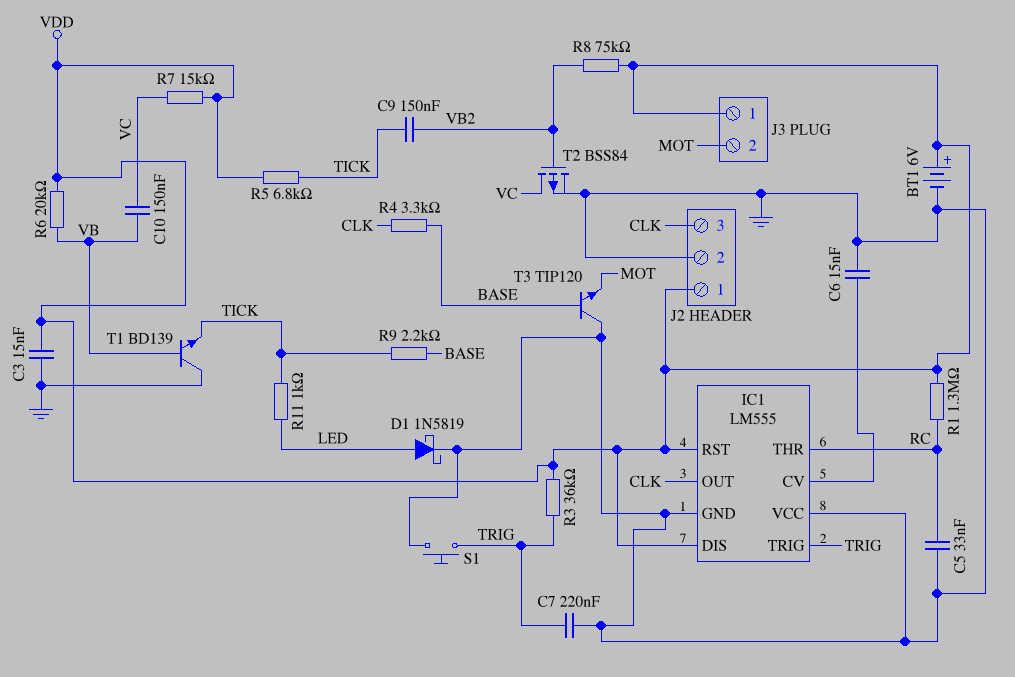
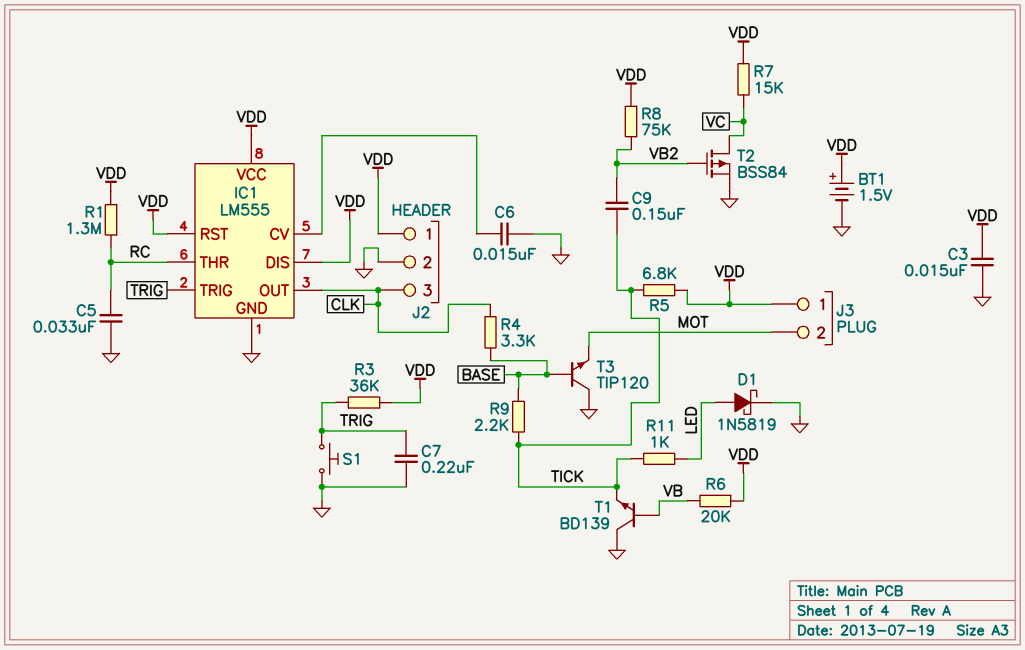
BT1: 6V (plus VDD, minus GND) -> 1.5V (plus VDD, minus GND)
C10: 150nF (VB, VC) -> none
IC1 pin VCC: GND -> VDD

